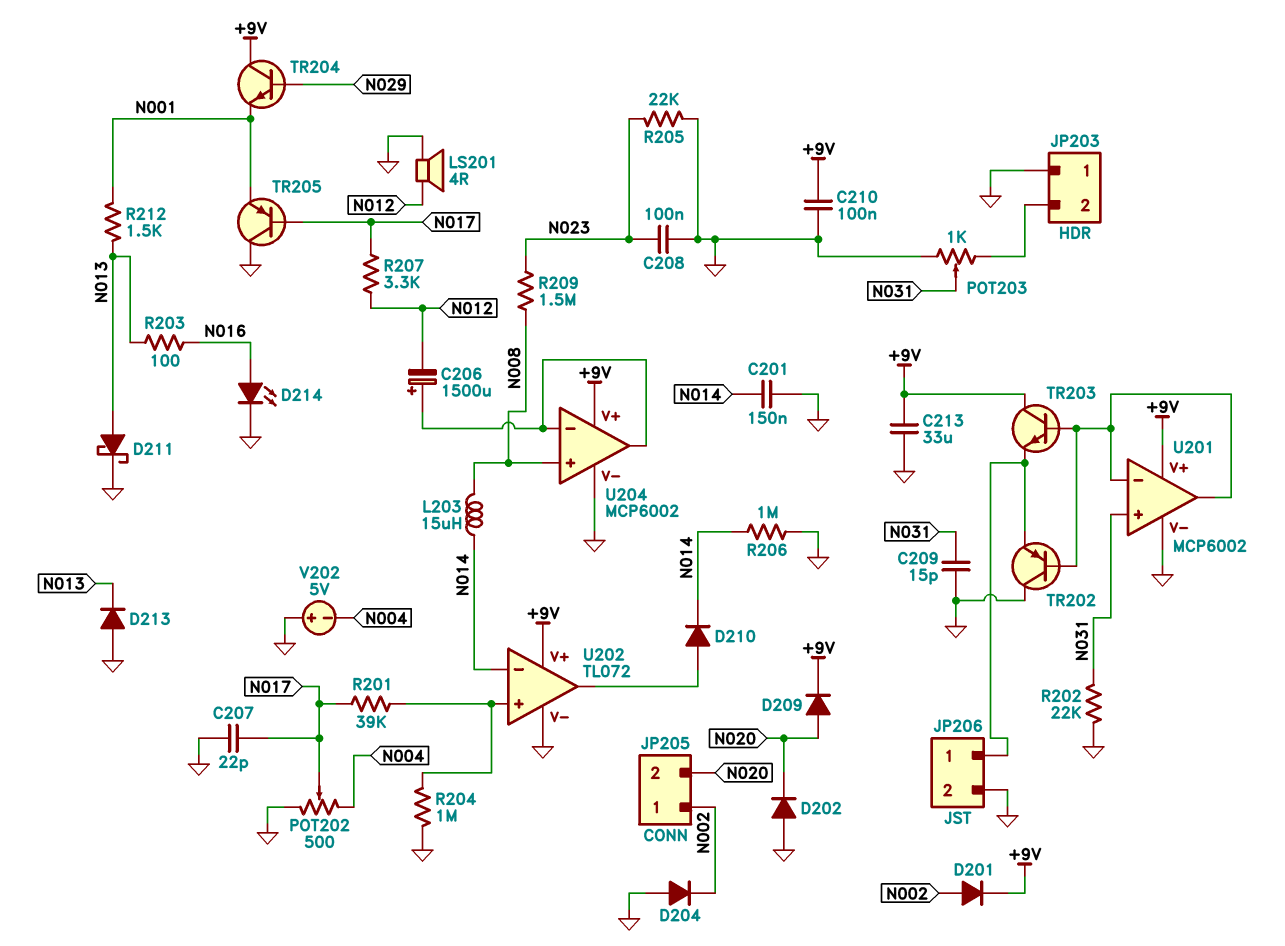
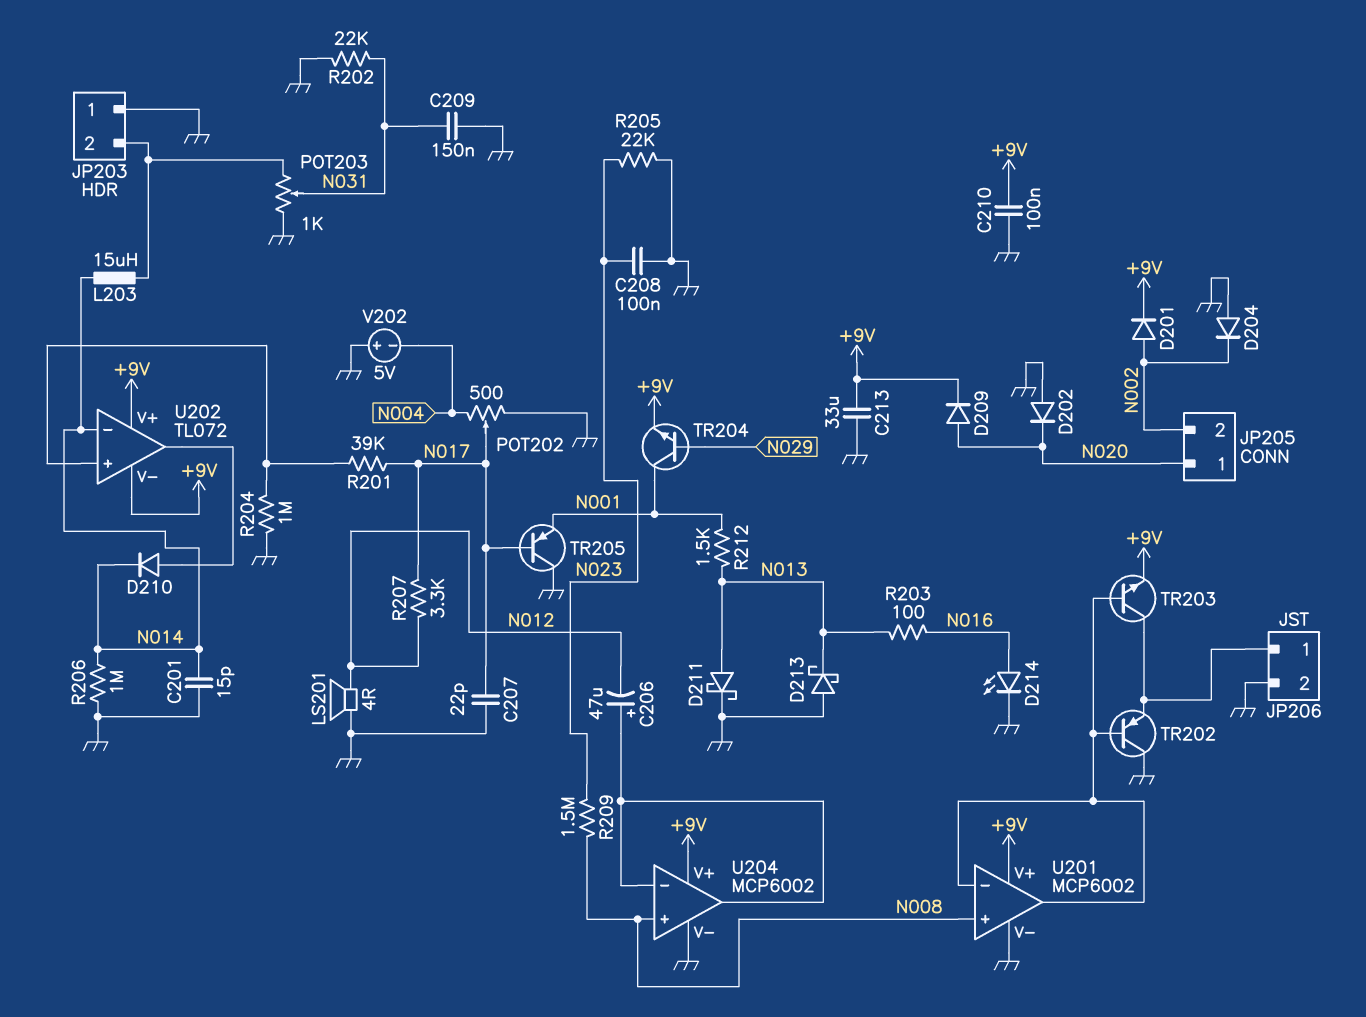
C201: 150nF (GND, N014) -> 15pF (GND, N014)
C206: 1500uF (plus U204/in-, minus N012) -> 47uF (plus U204/in-, minus N012)
C209: 15pF (GND, N031) -> 150nF (GND, N031)
D213: diode (A GND, K N013) -> schottky (A GND, K N013)
JP205 pin 1: N002 -> N020
JP205 pin 2: N020 -> N002
L203: 15uH (N008, N014) -> 15uH (JP203/2, N014)
TR203: NPN (B U201/in-, C +9V, E JP206/1) -> NPN (B U201/in-, C JP206/1, E +9V)
TR204: NPN (B N029, C +9V, E N001) -> NPN (B N029, C N001, E +9V)
U201 pin in+: N031 -> N008
U202 pin V-: GND -> +9V

